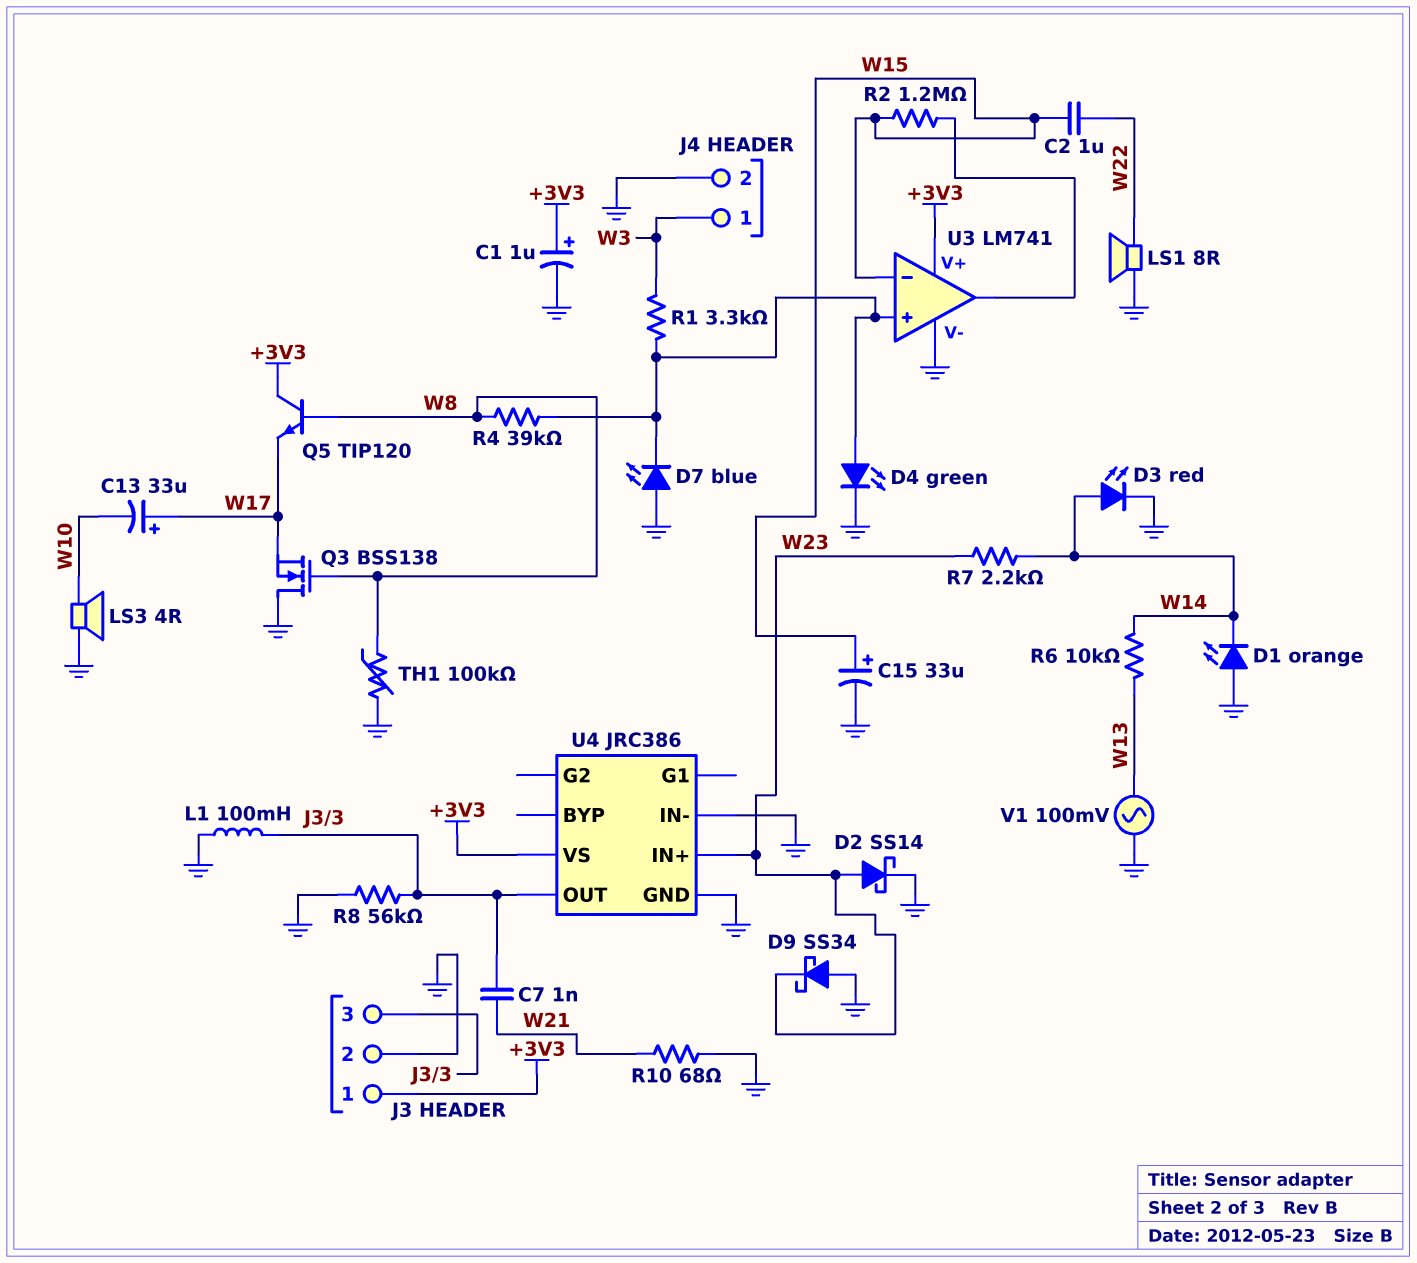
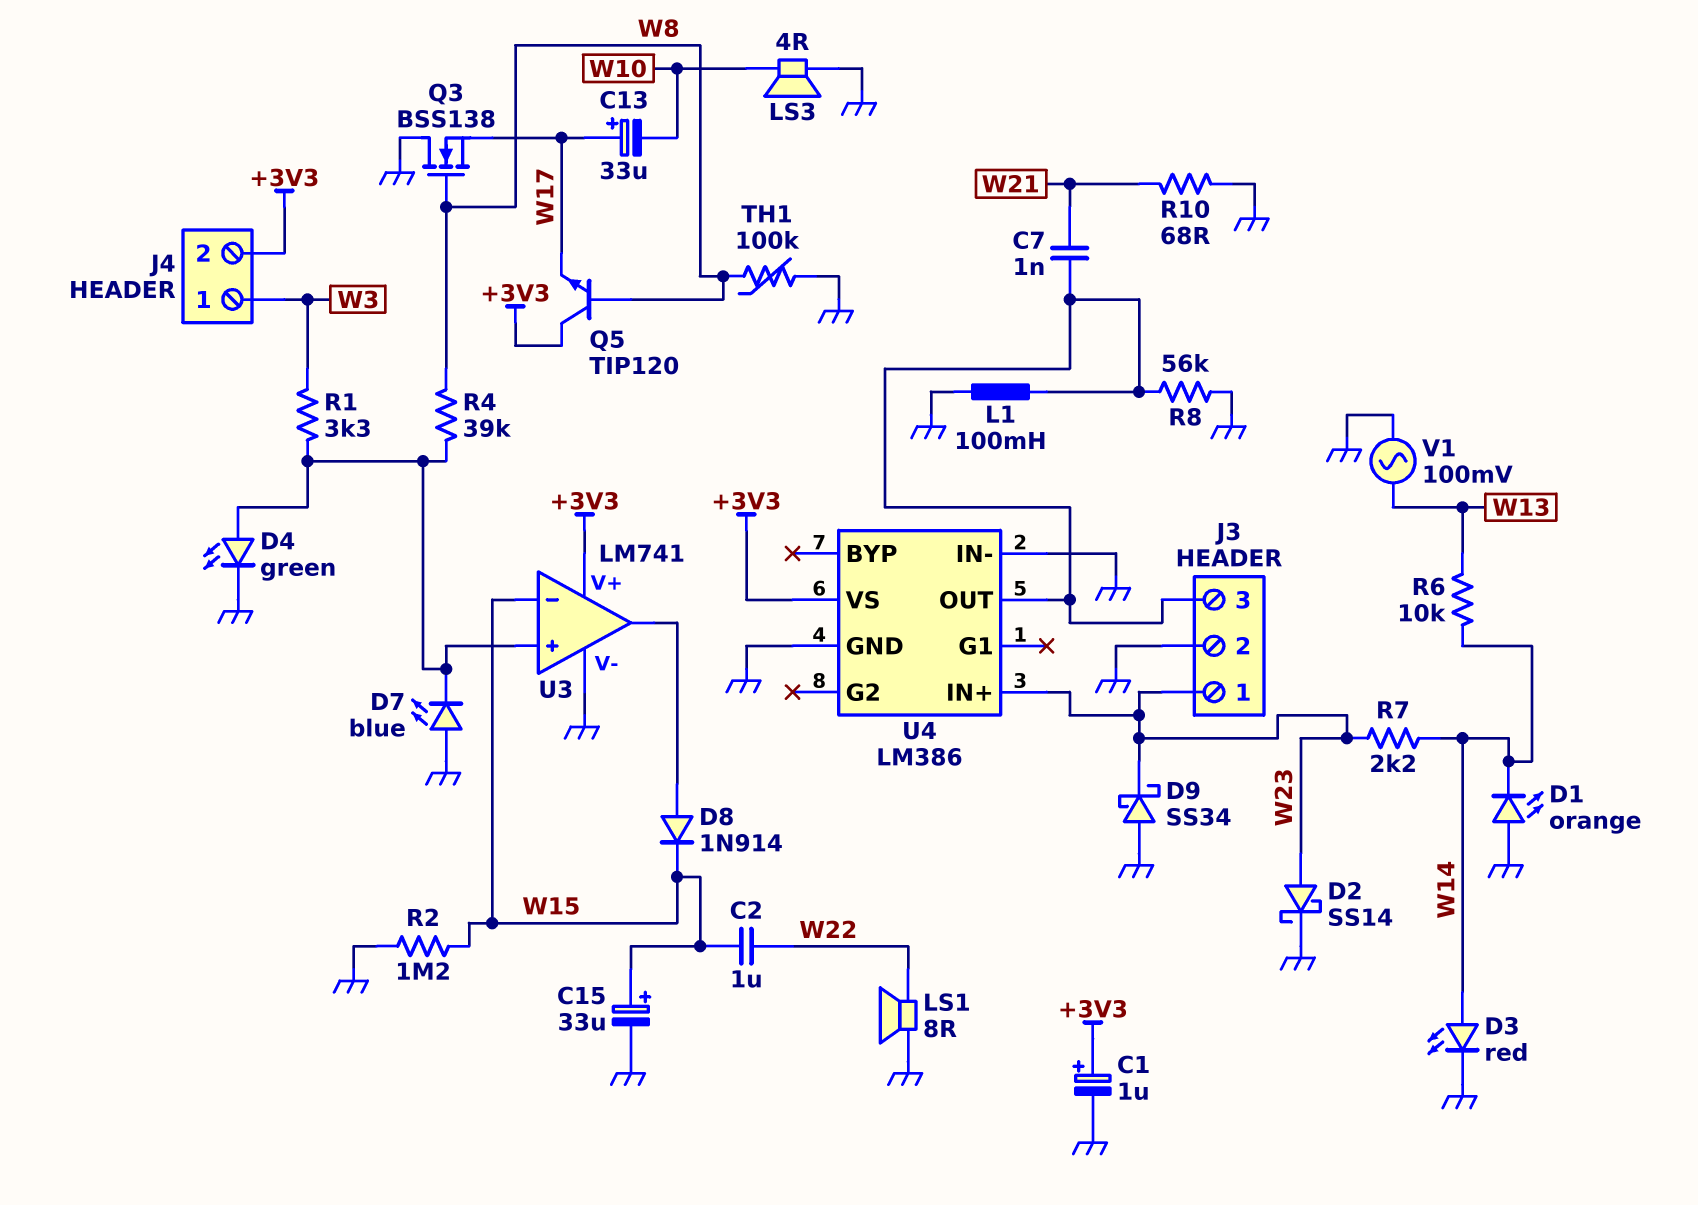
D8: none -> diode 1N914 (A U3/out, K W15)
J3 pin 1: +3V3 -> W23
J4 pin 2: GND -> +3V3
R2: 1.2M (U3/out, W15) -> 1.2M (GND, W15)
U4: JRC386 -> LM386

